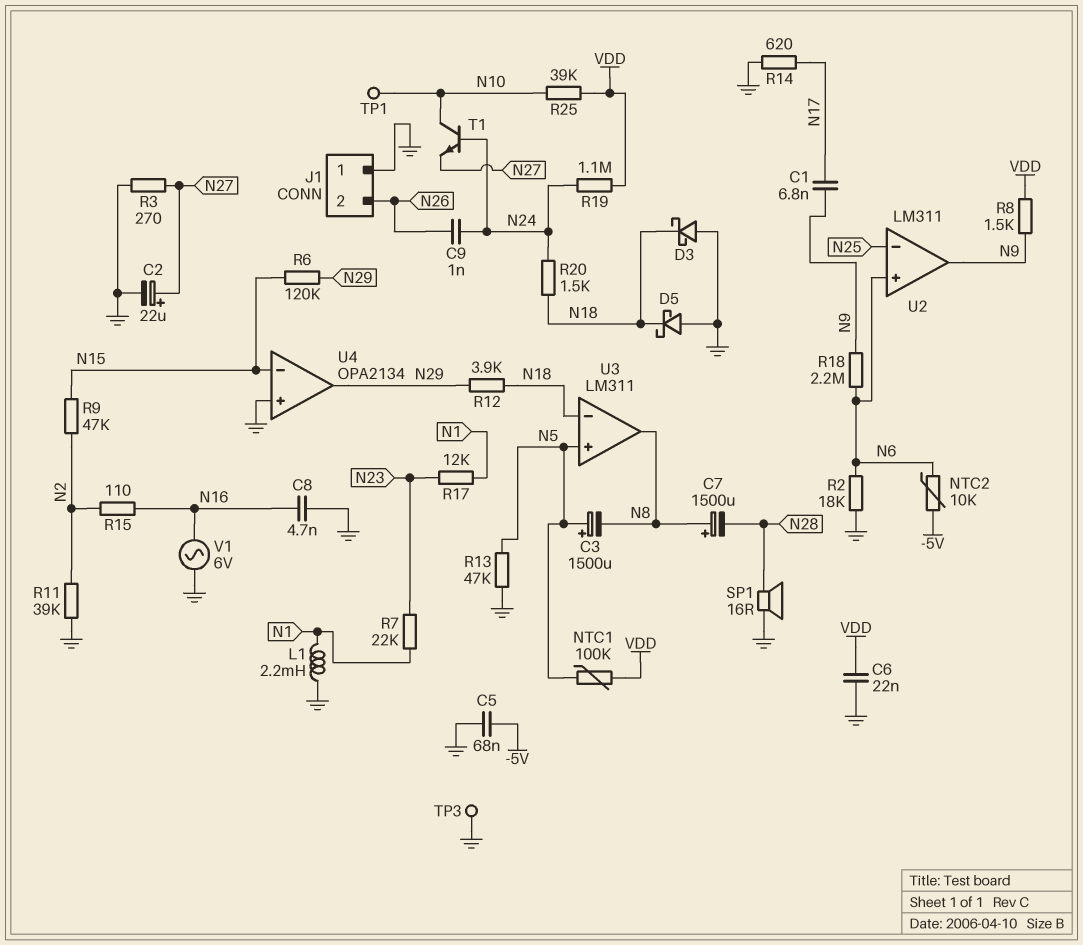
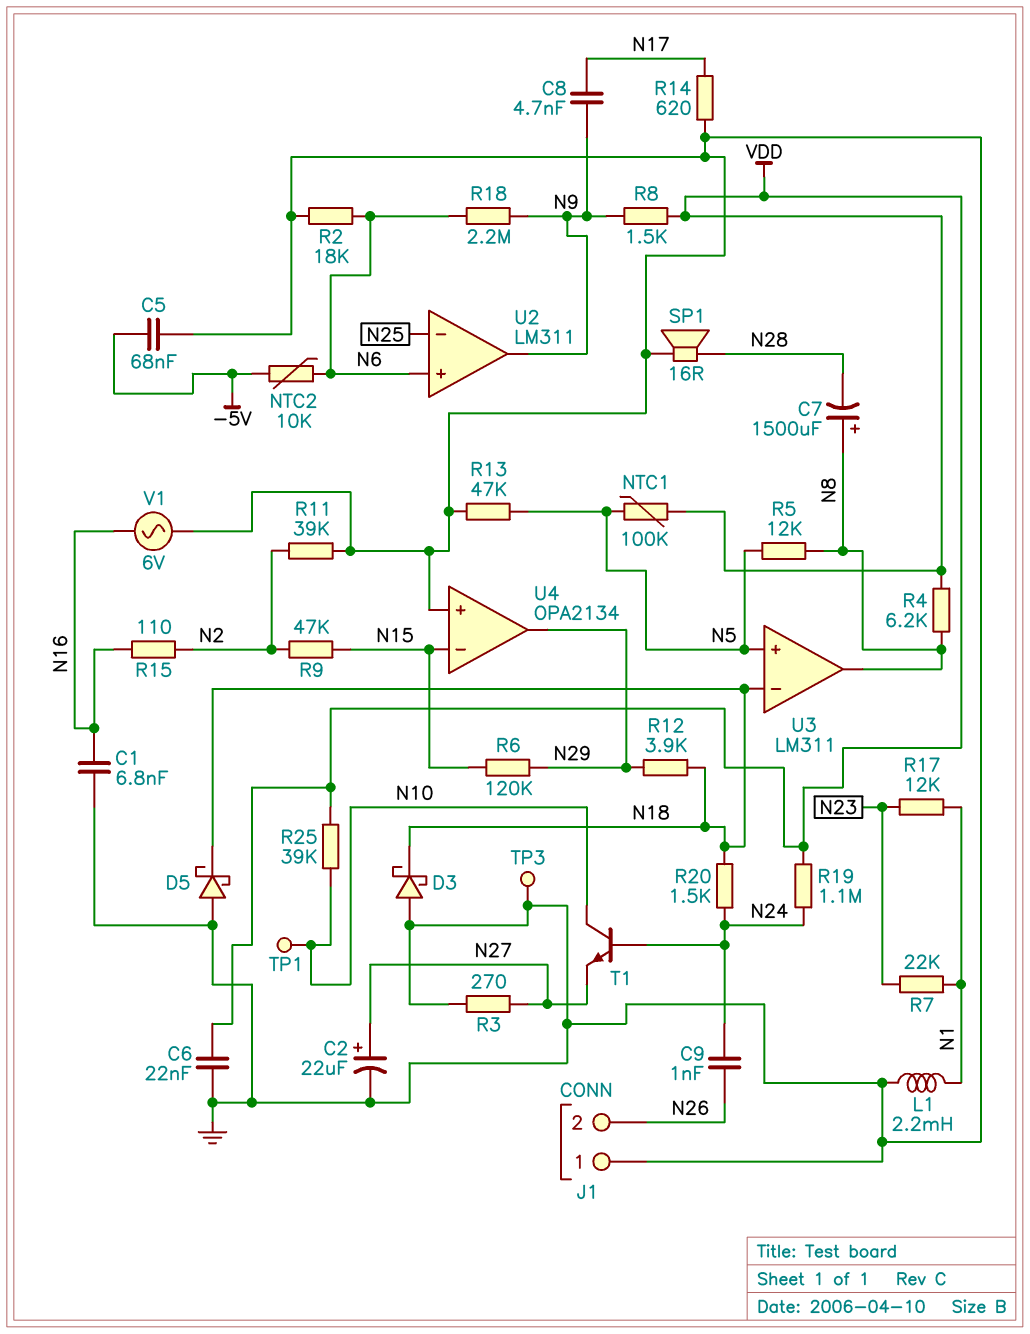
C1: 6.8nF (N9, N17) -> 6.8nF (GND, N16)
C3: 1500uF (plus N5, minus N8) -> none
C8: 4.7nF (GND, N16) -> 4.7nF (N9, N17)
R4: none -> 6.2k (N8, VDD)
R5: none -> 12k (N5, N8)

